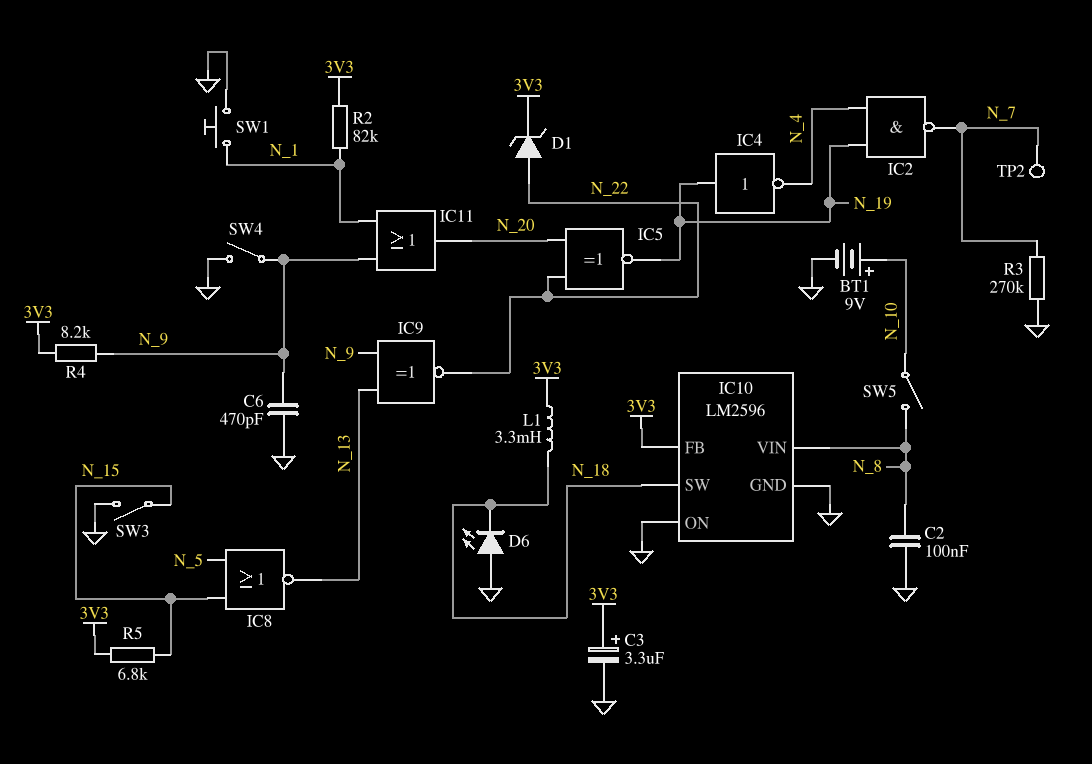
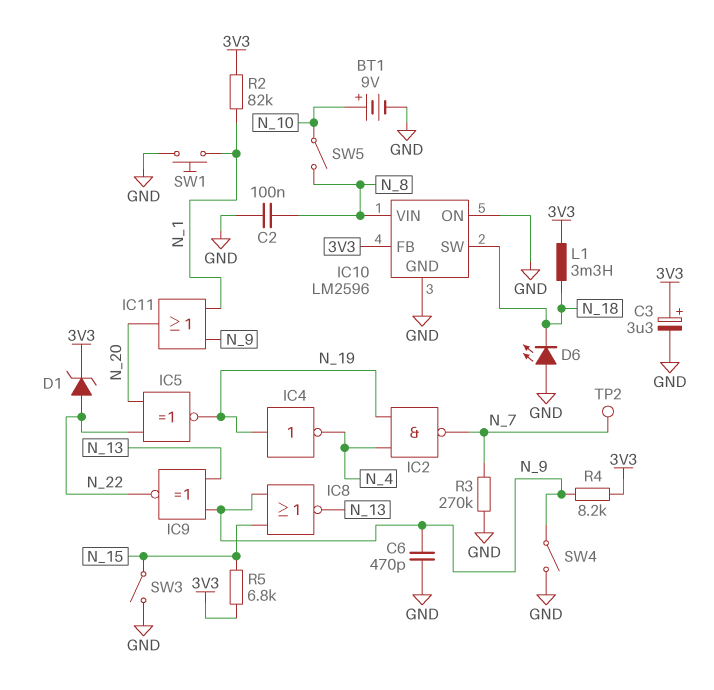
IC8: NOR (in N_5, in N_15, out N_13) -> NOR (in N_9, in N_15, out N_13)

